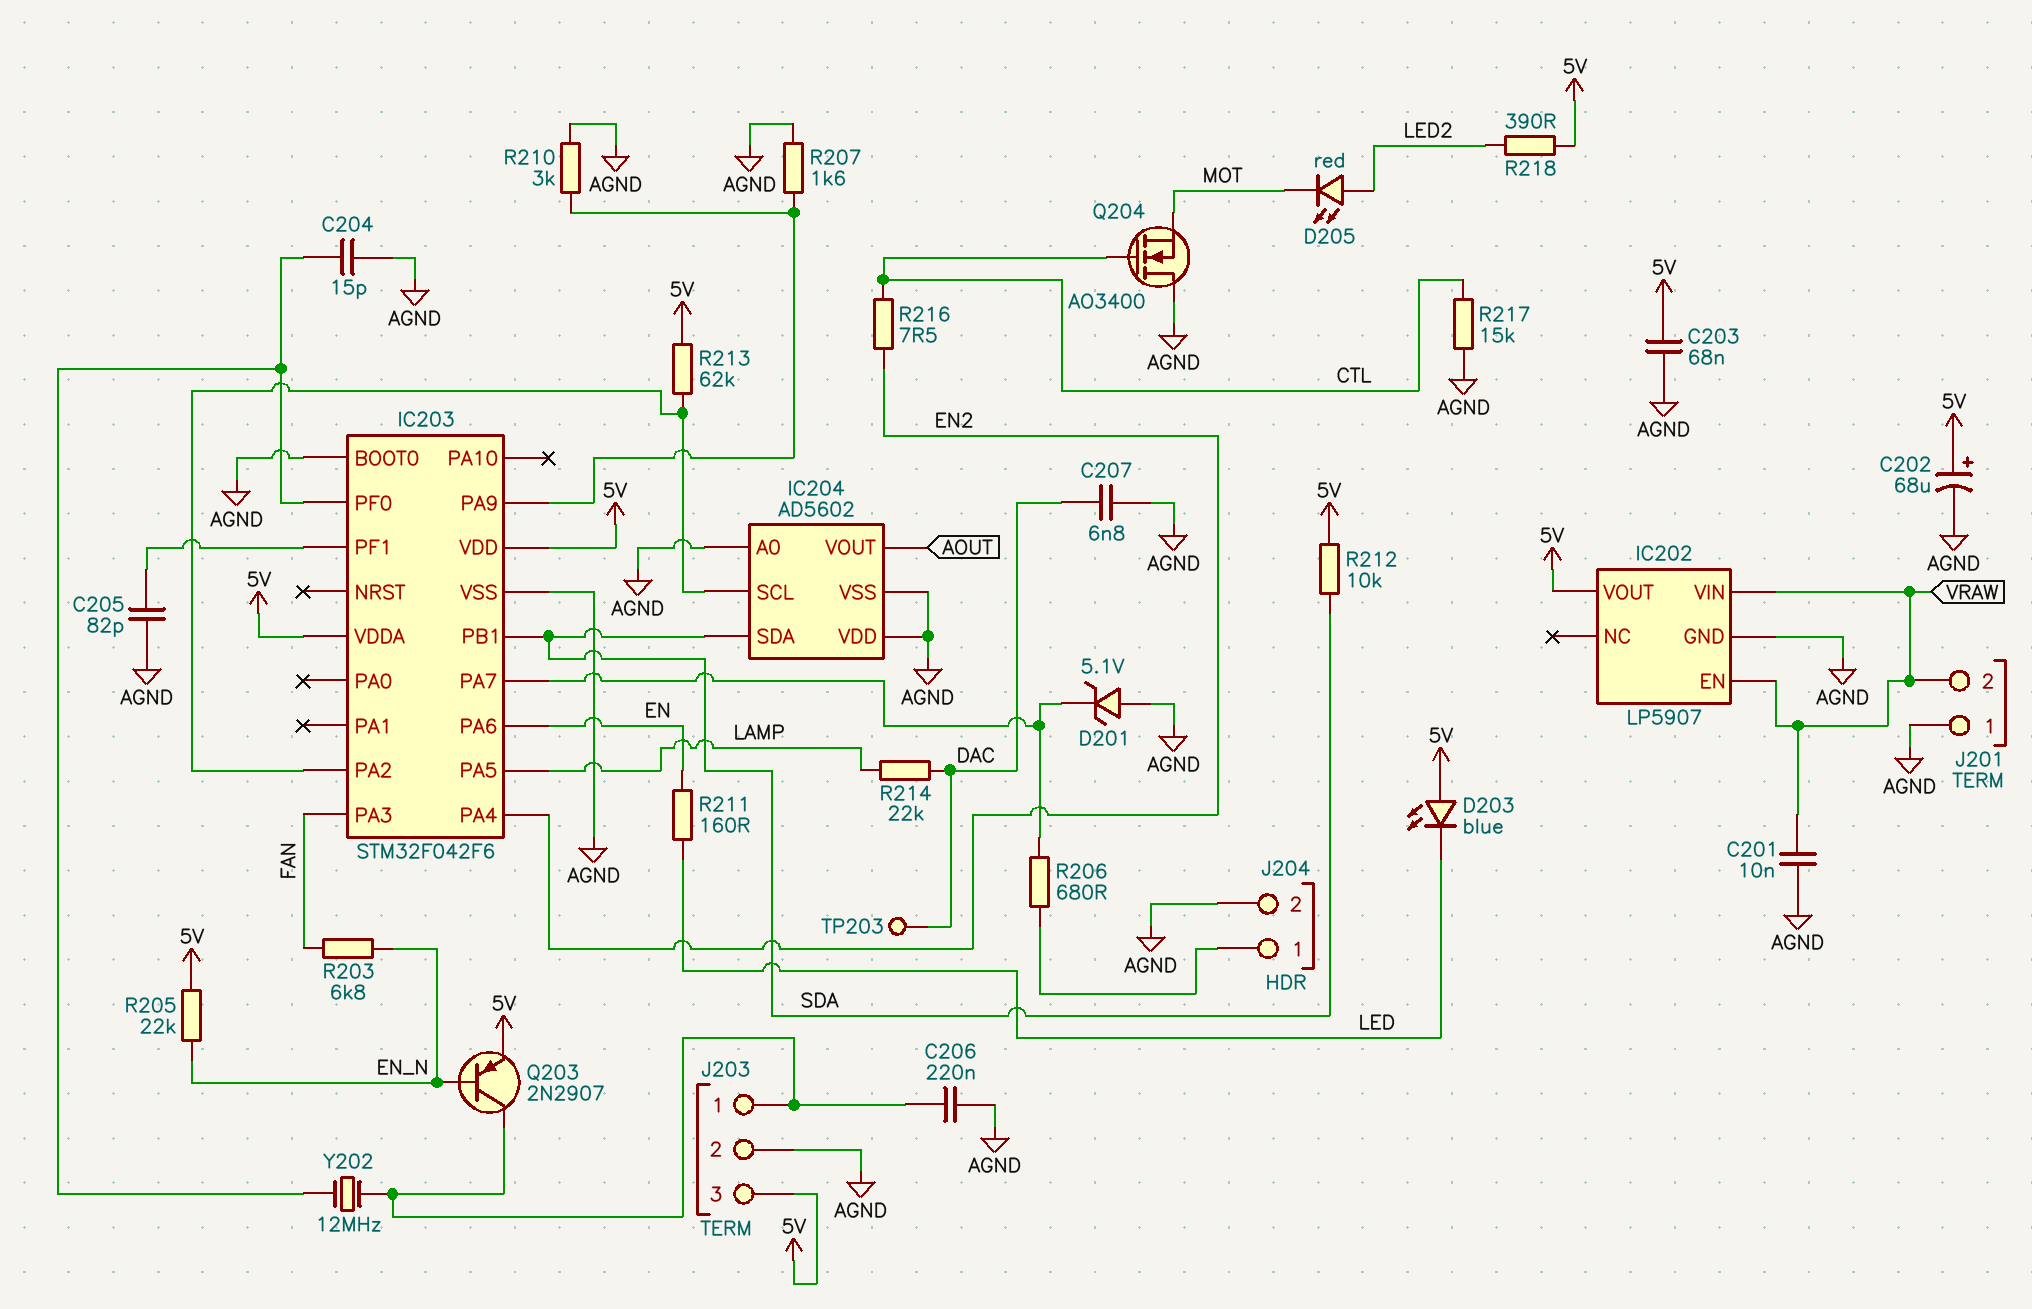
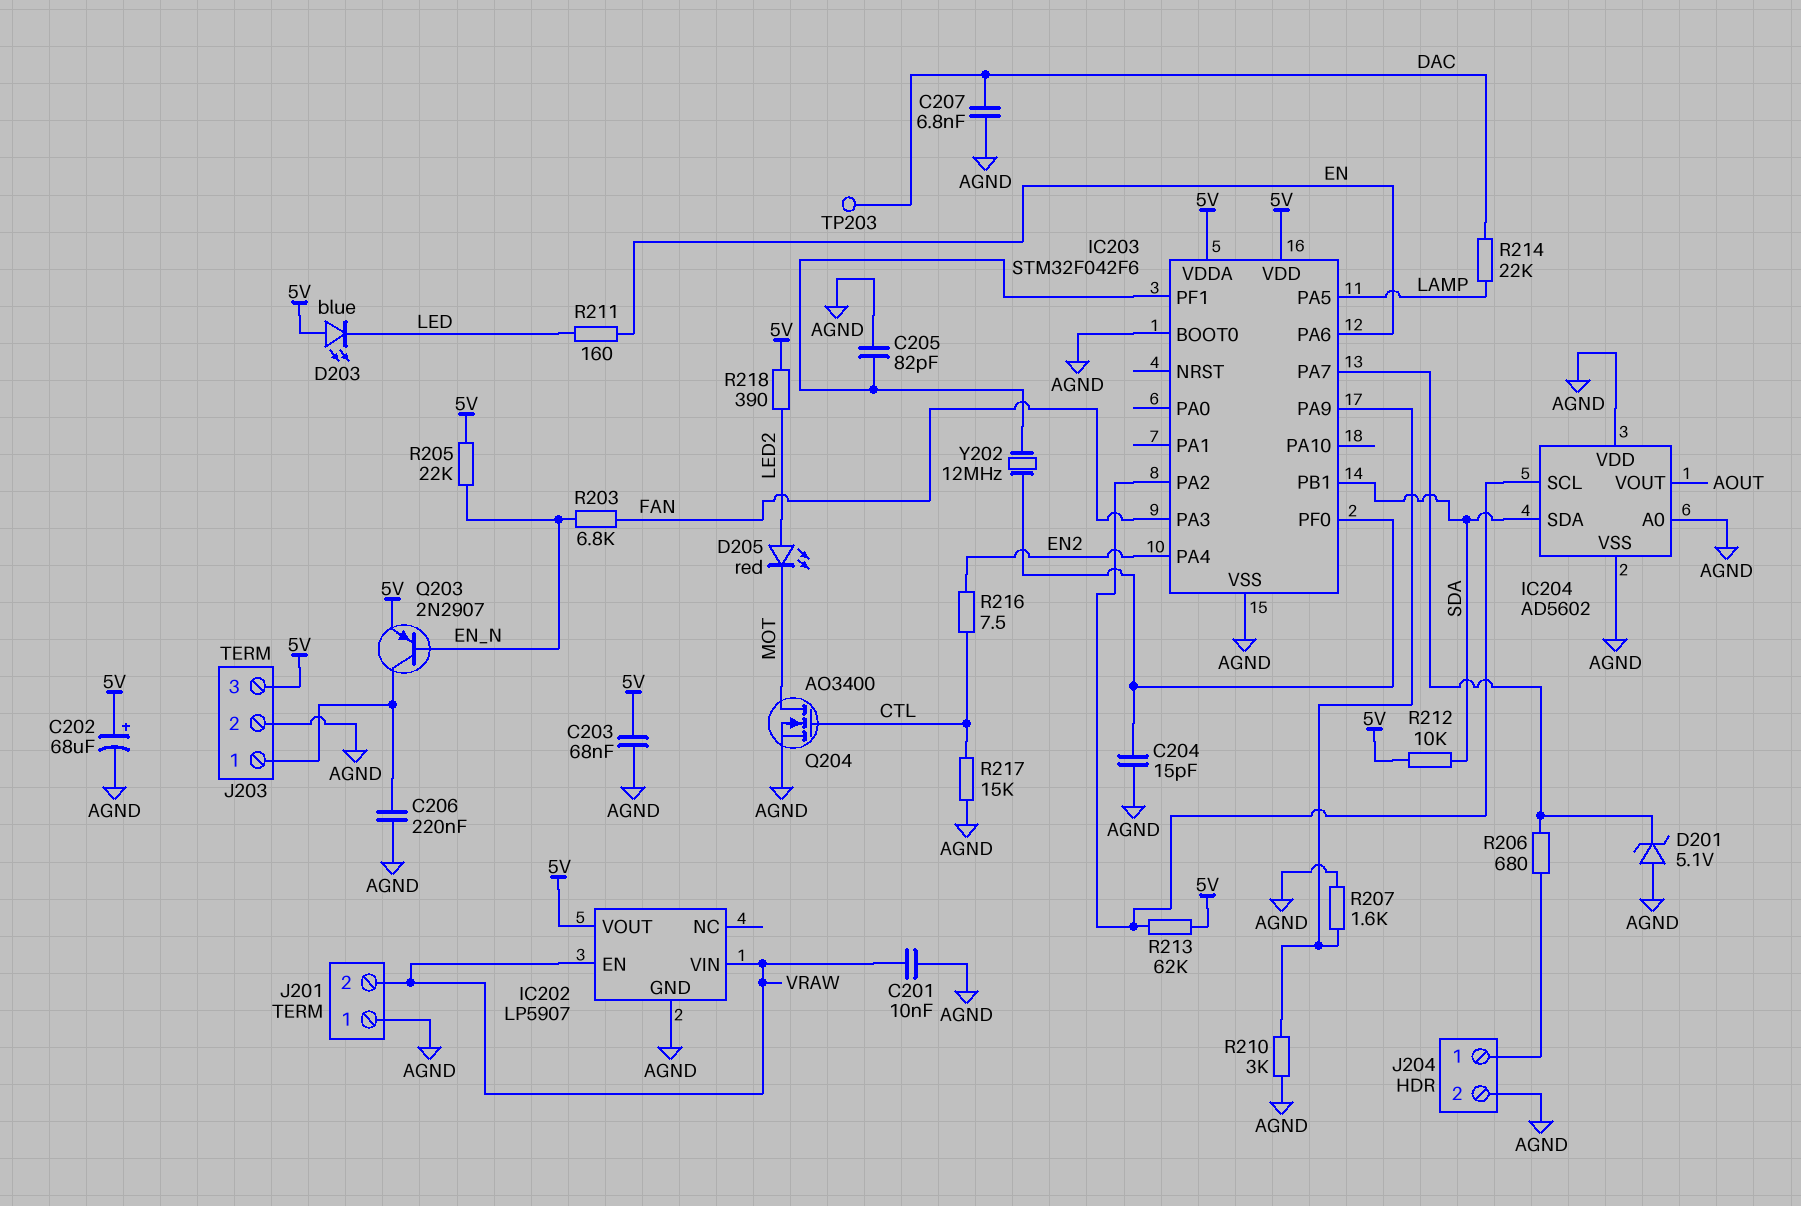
Q204: NMOS AO3400 (G CTL, D AGND, S MOT) -> NMOS AO3400 (G CTL, D MOT, S AGND)
Y202: 12MHz (IC203/PF0, J203/1) -> 12MHz (IC203/PF0, IC203/PF1)

